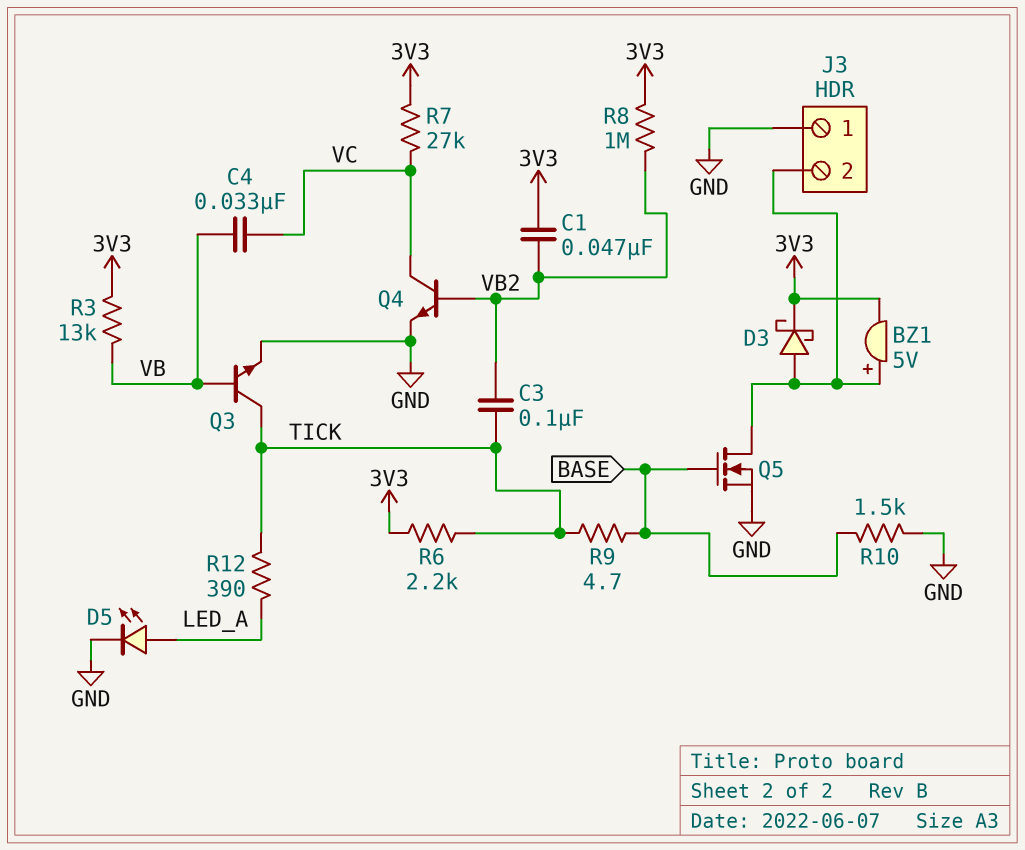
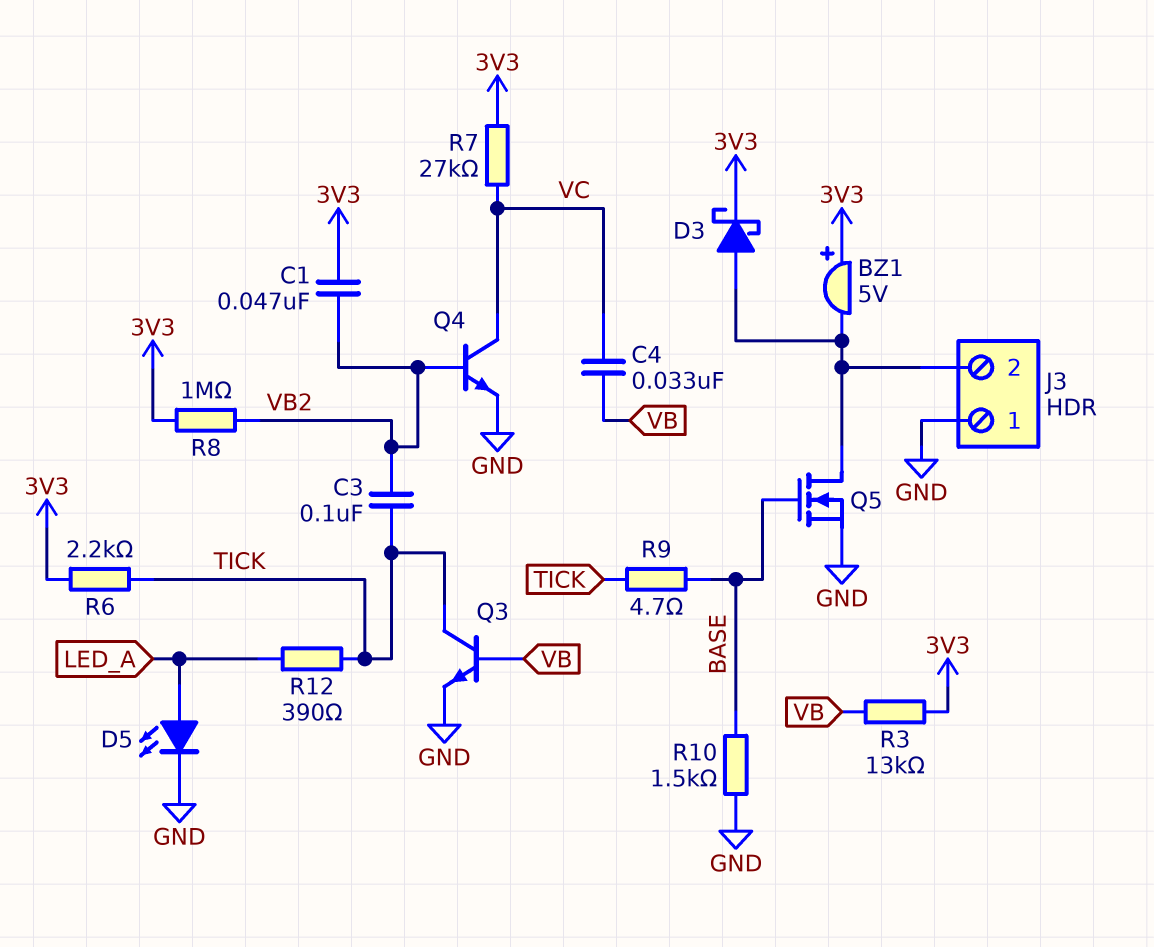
BZ1: buzzer 5V (plus J3/2, minus 3V3) -> buzzer 5V (plus 3V3, minus J3/2)

